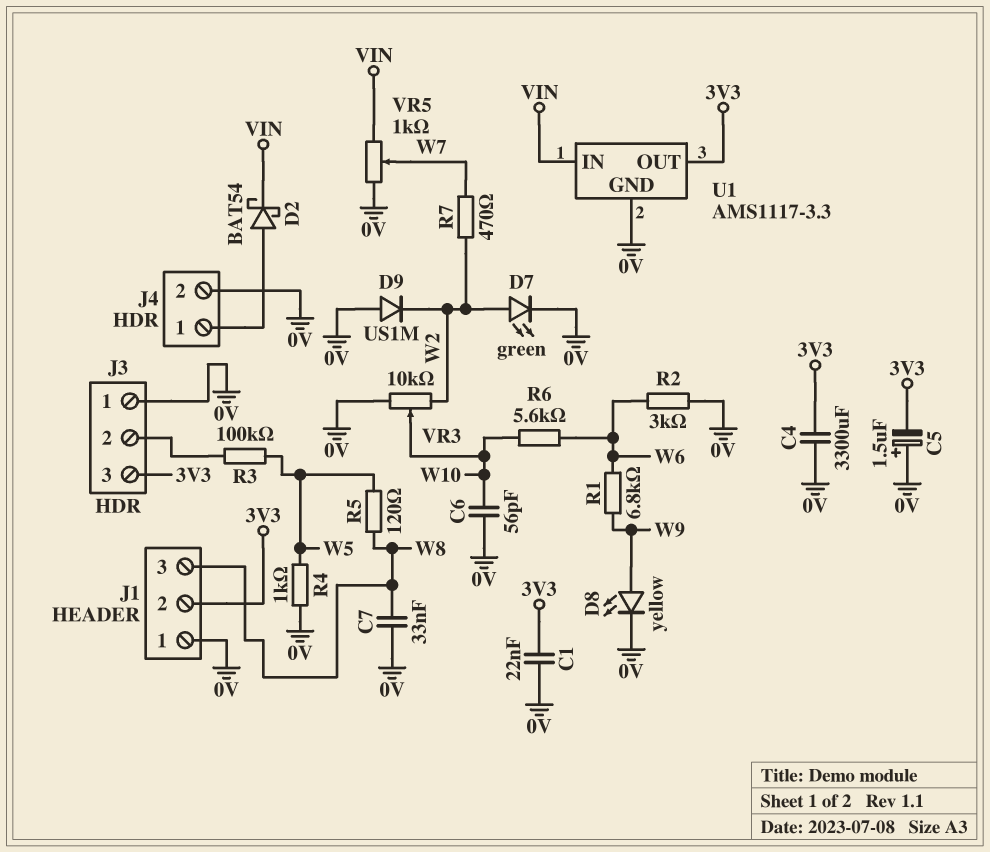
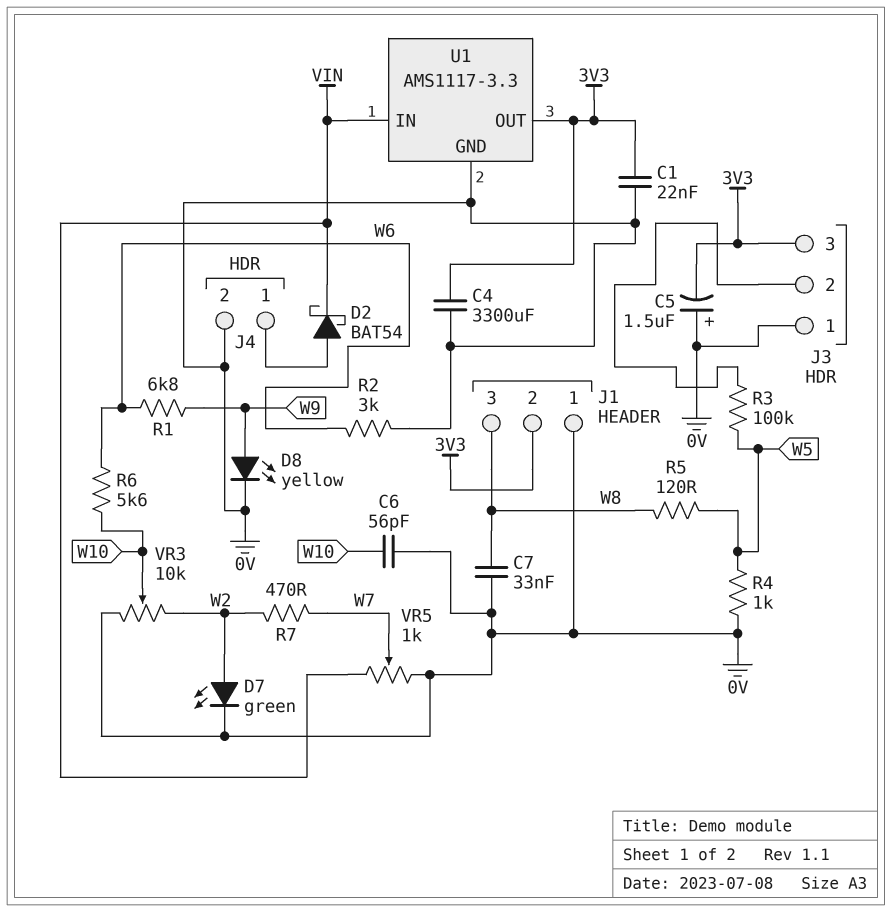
D9: diode US1M (A 0V, K W2) -> none

